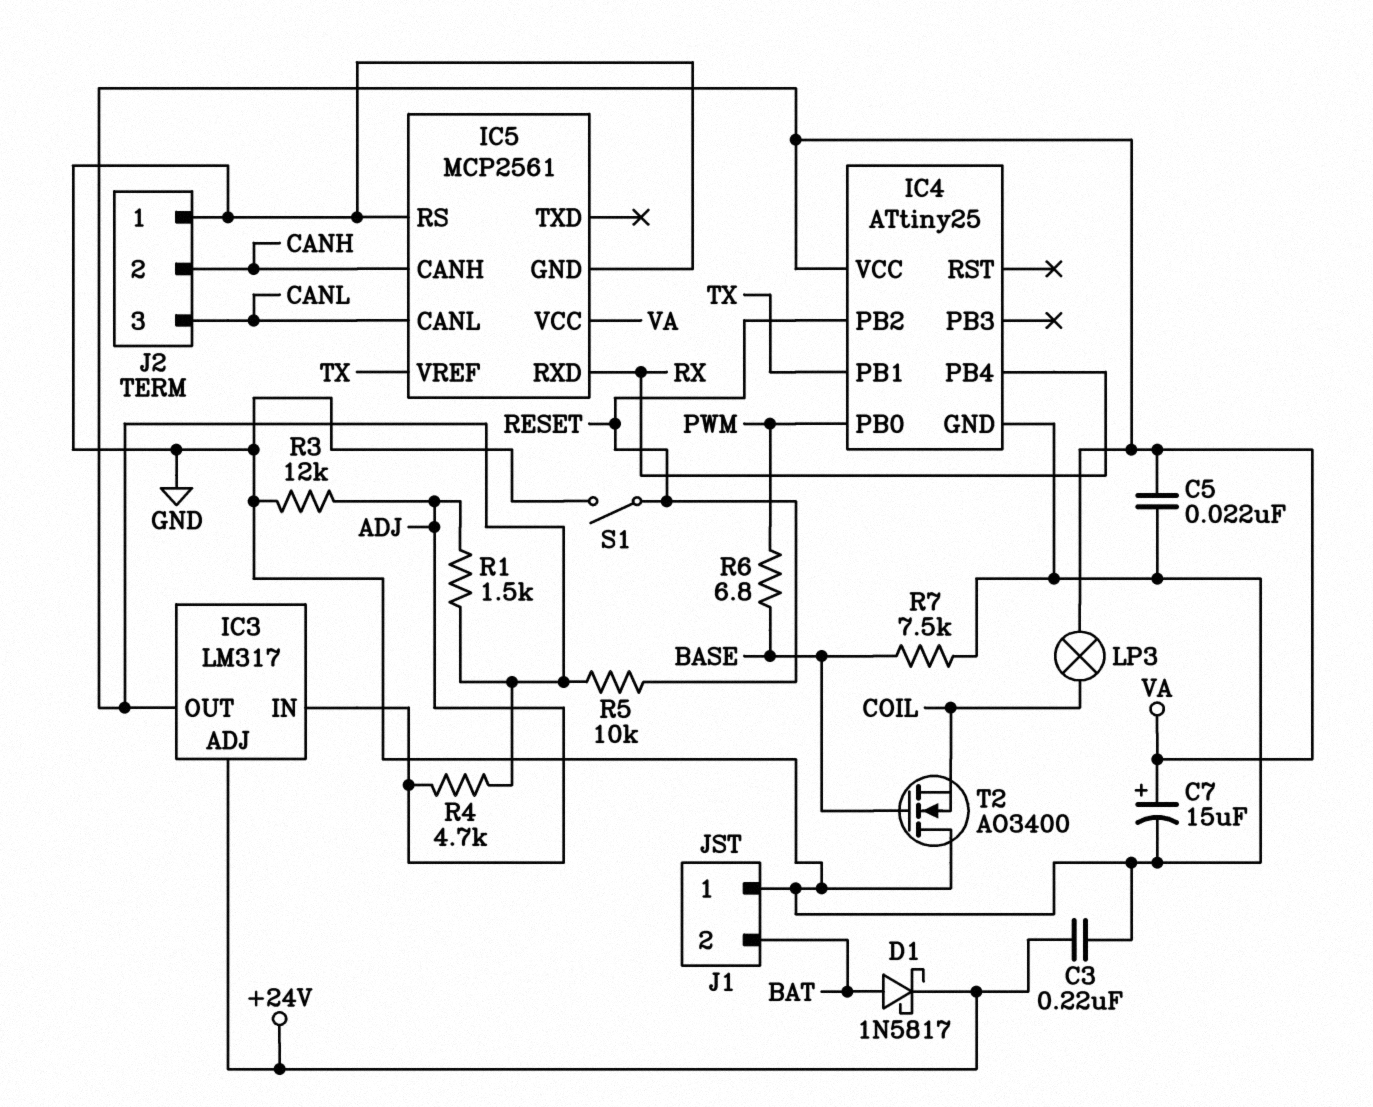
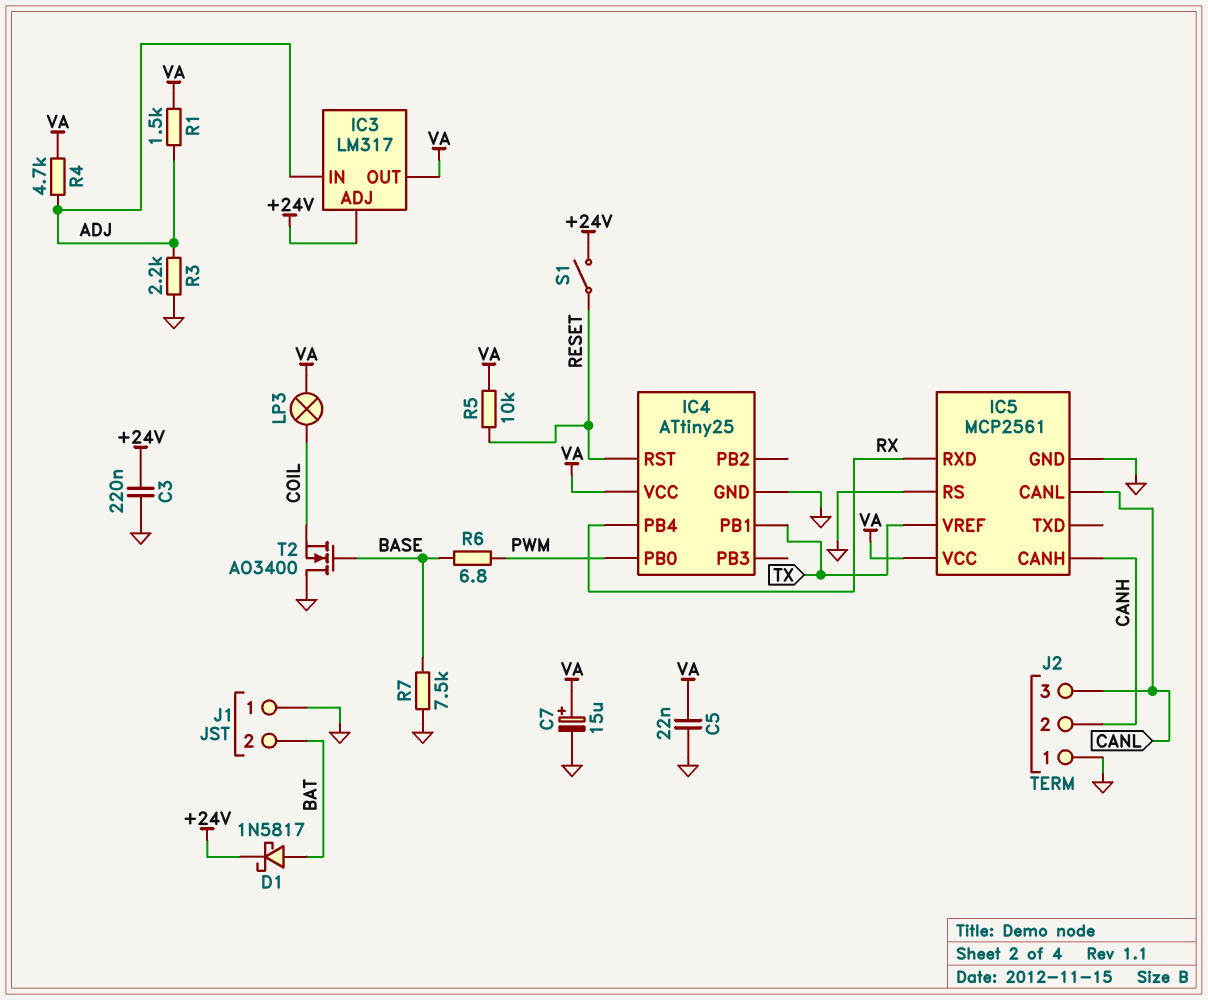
IC4 pin PB2: RESET -> none
IC4 pin RST: none -> RESET
R3: 12k (ADJ, GND) -> 2.2k (ADJ, GND)
S1: switch (GND, RESET) -> switch (+24V, RESET)

